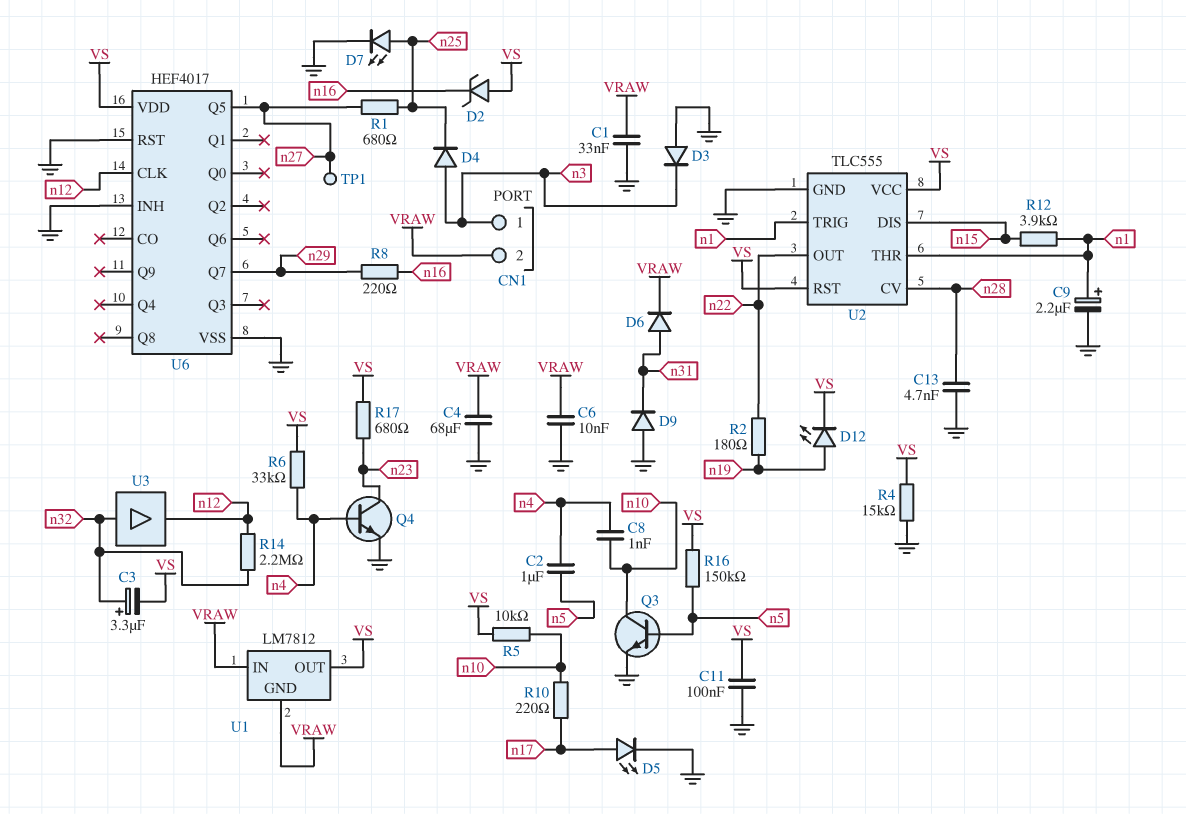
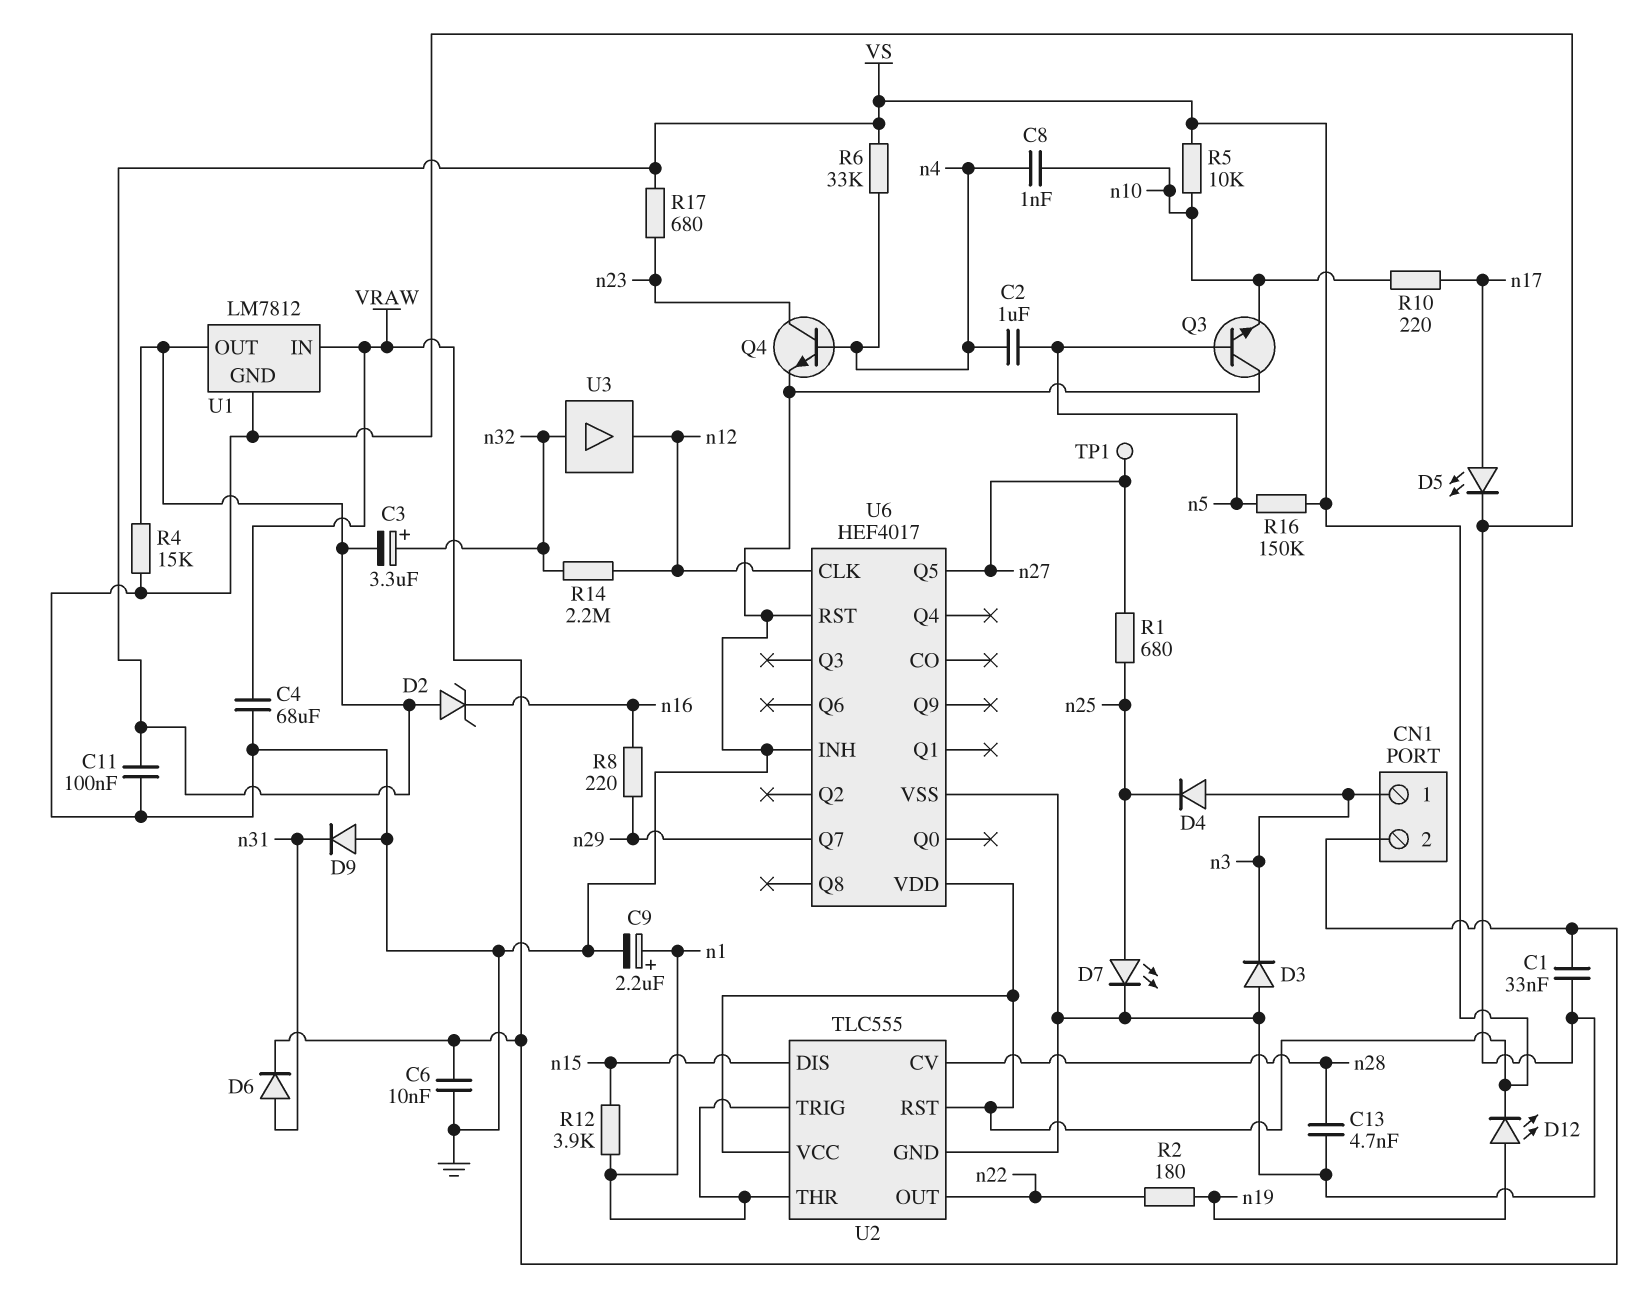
Q3: NPN (B n5, C n10, E GND) -> NPN (B n5, C GND, E n10)
U1 pin GND: VRAW -> GND

